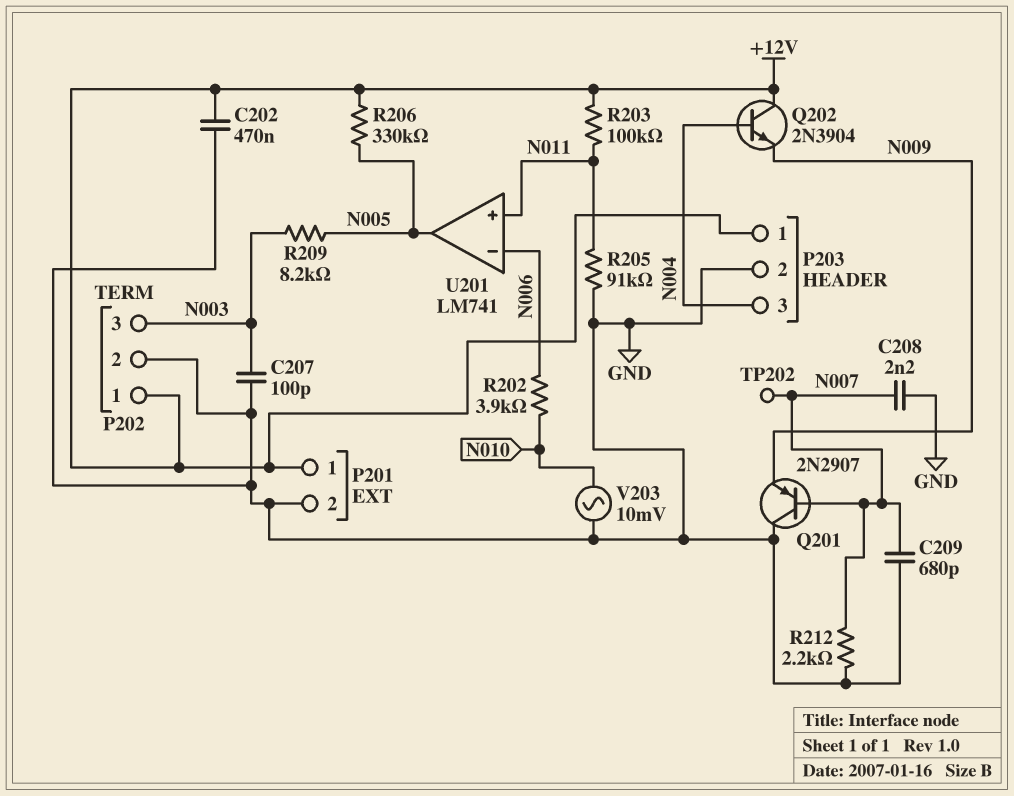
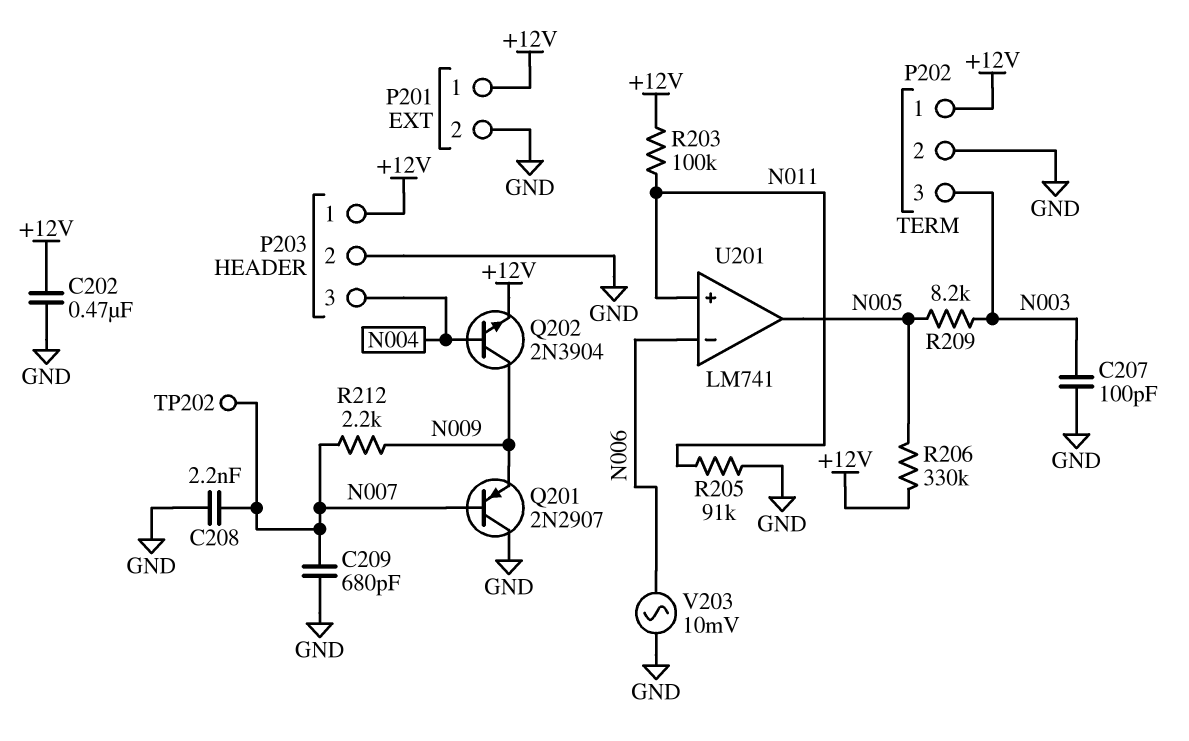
Q202: NPN 2N3904 (B N004, C +12V, E N009) -> NPN 2N3904 (B N004, C N009, E +12V)
R202: 3.9k (N006, N010) -> none
R212: 2.2k (GND, N007) -> 2.2k (N007, N009)
V203: AC 10mV (GND, N010) -> AC 10mV (GND, N006)

